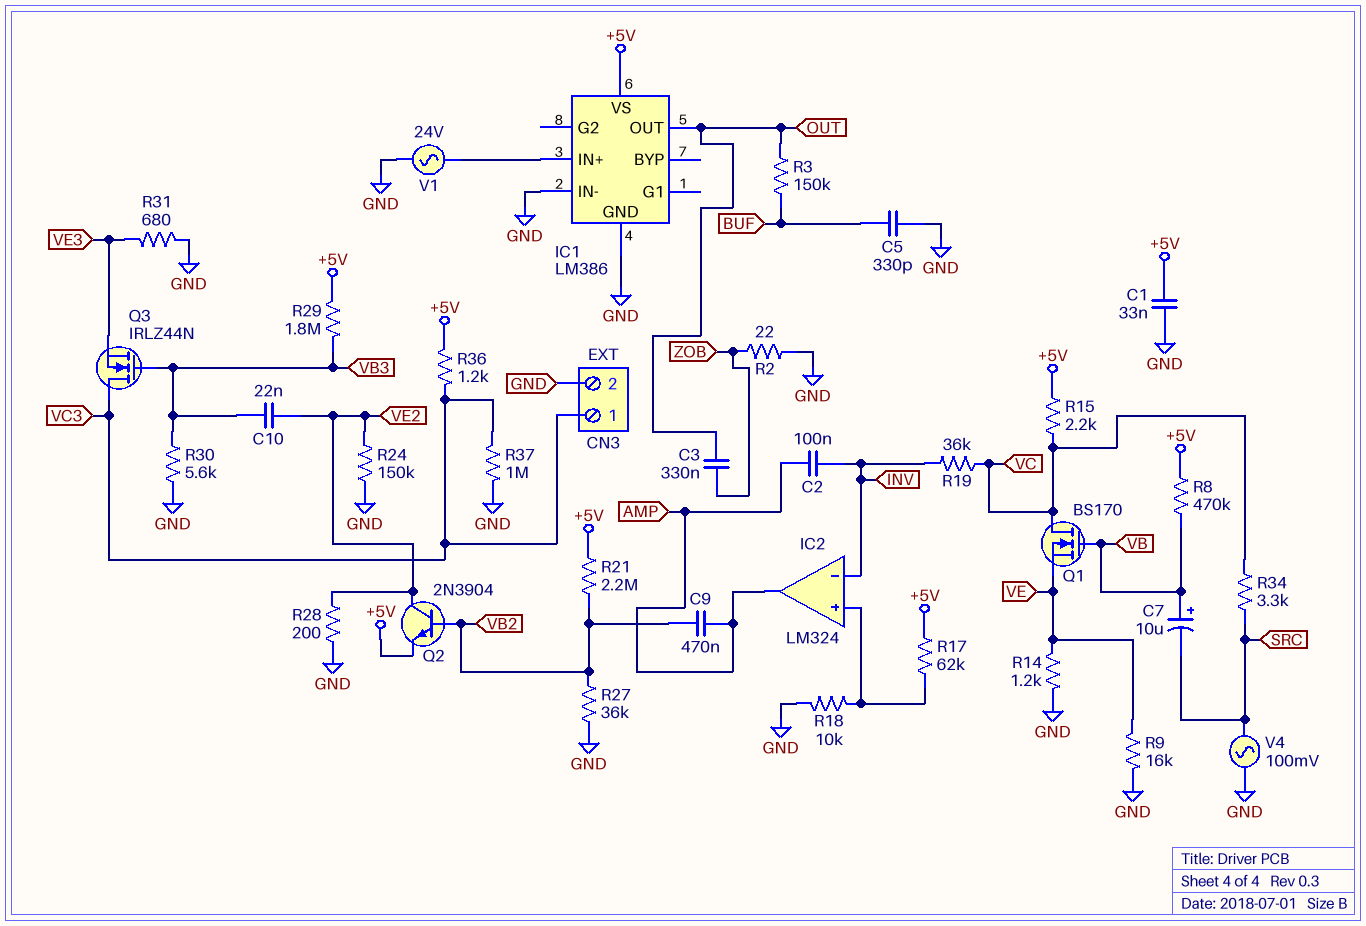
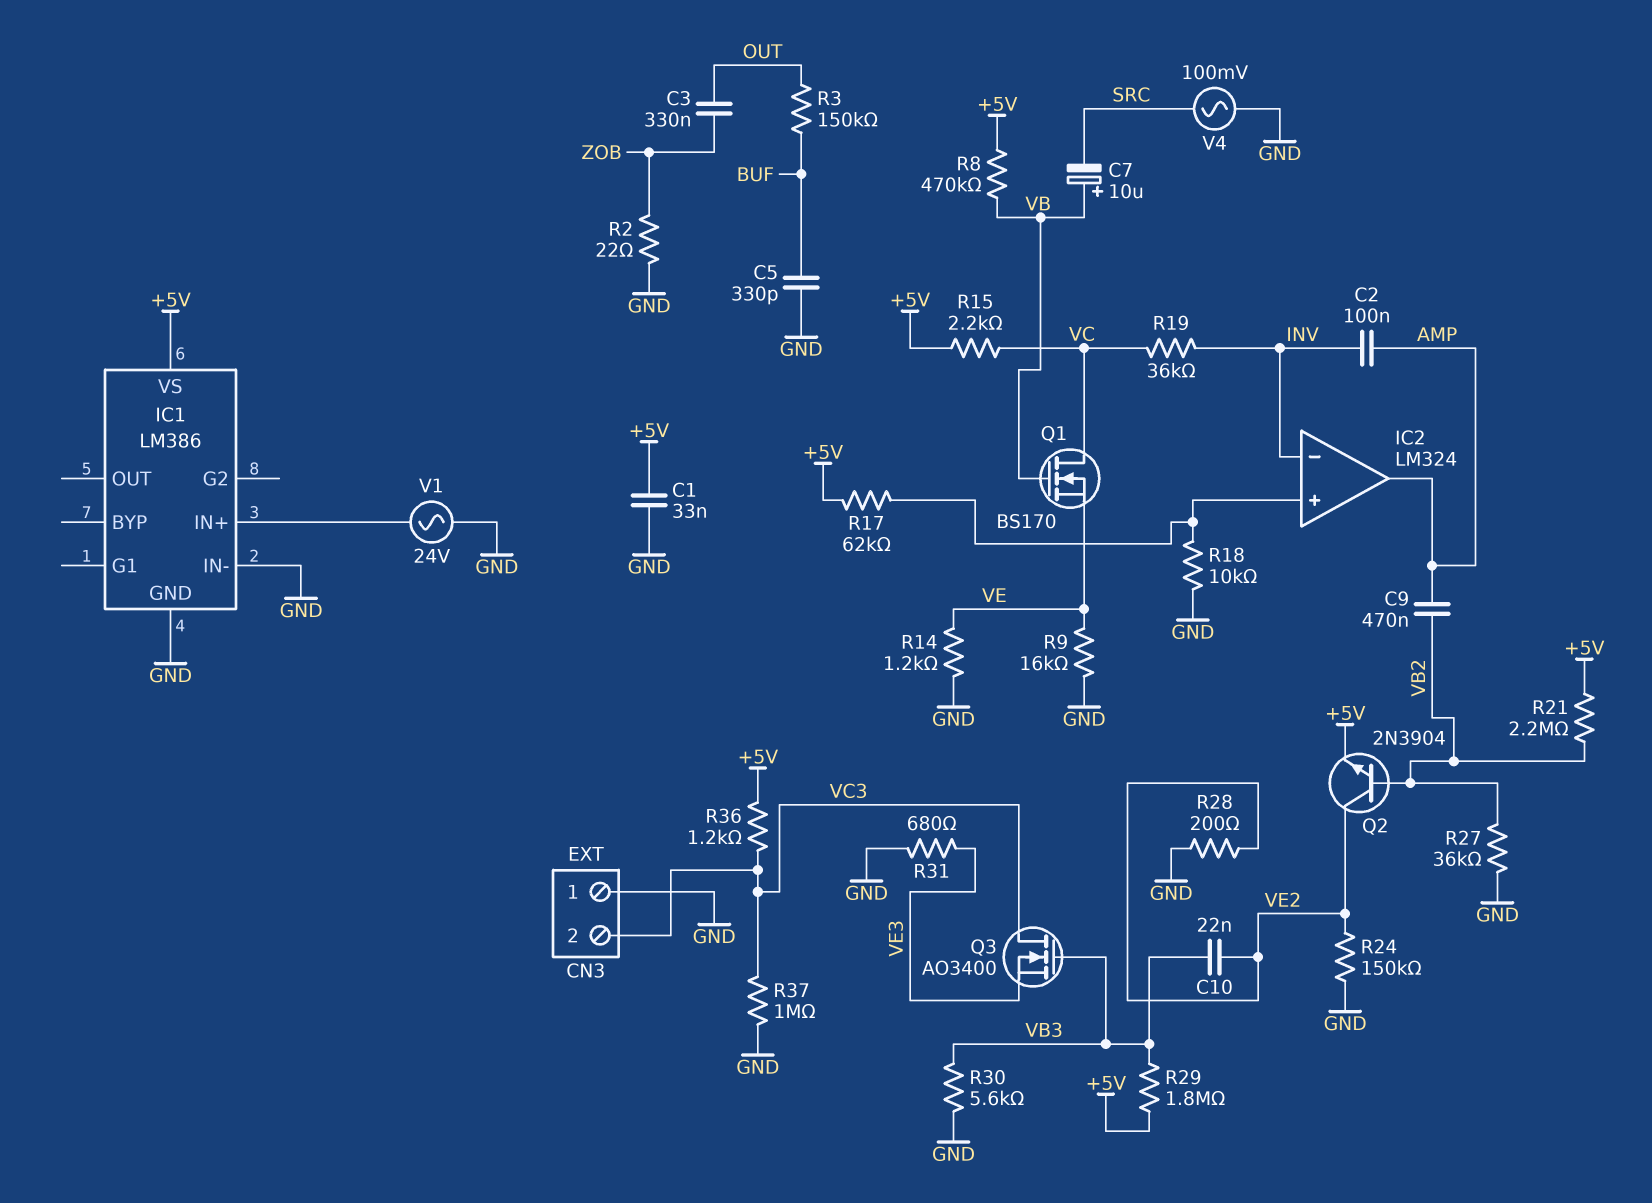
CN3 pin 1: VC3 -> GND
CN3 pin 2: GND -> VC3
IC1 pin OUT: OUT -> none
Q3: NMOS IRLZ44N (G VB3, D VC3, S VE3) -> NMOS AO3400 (G VB3, D VC3, S VE3)
R34: 3.3k (SRC, VC) -> none

